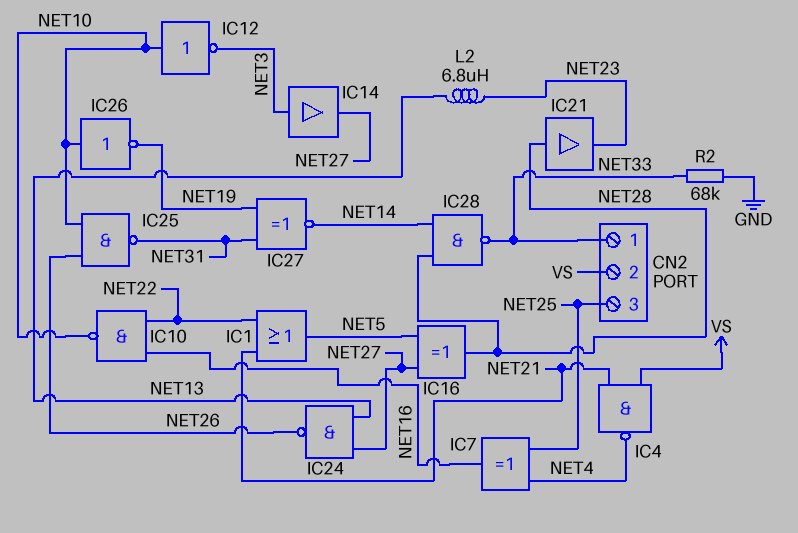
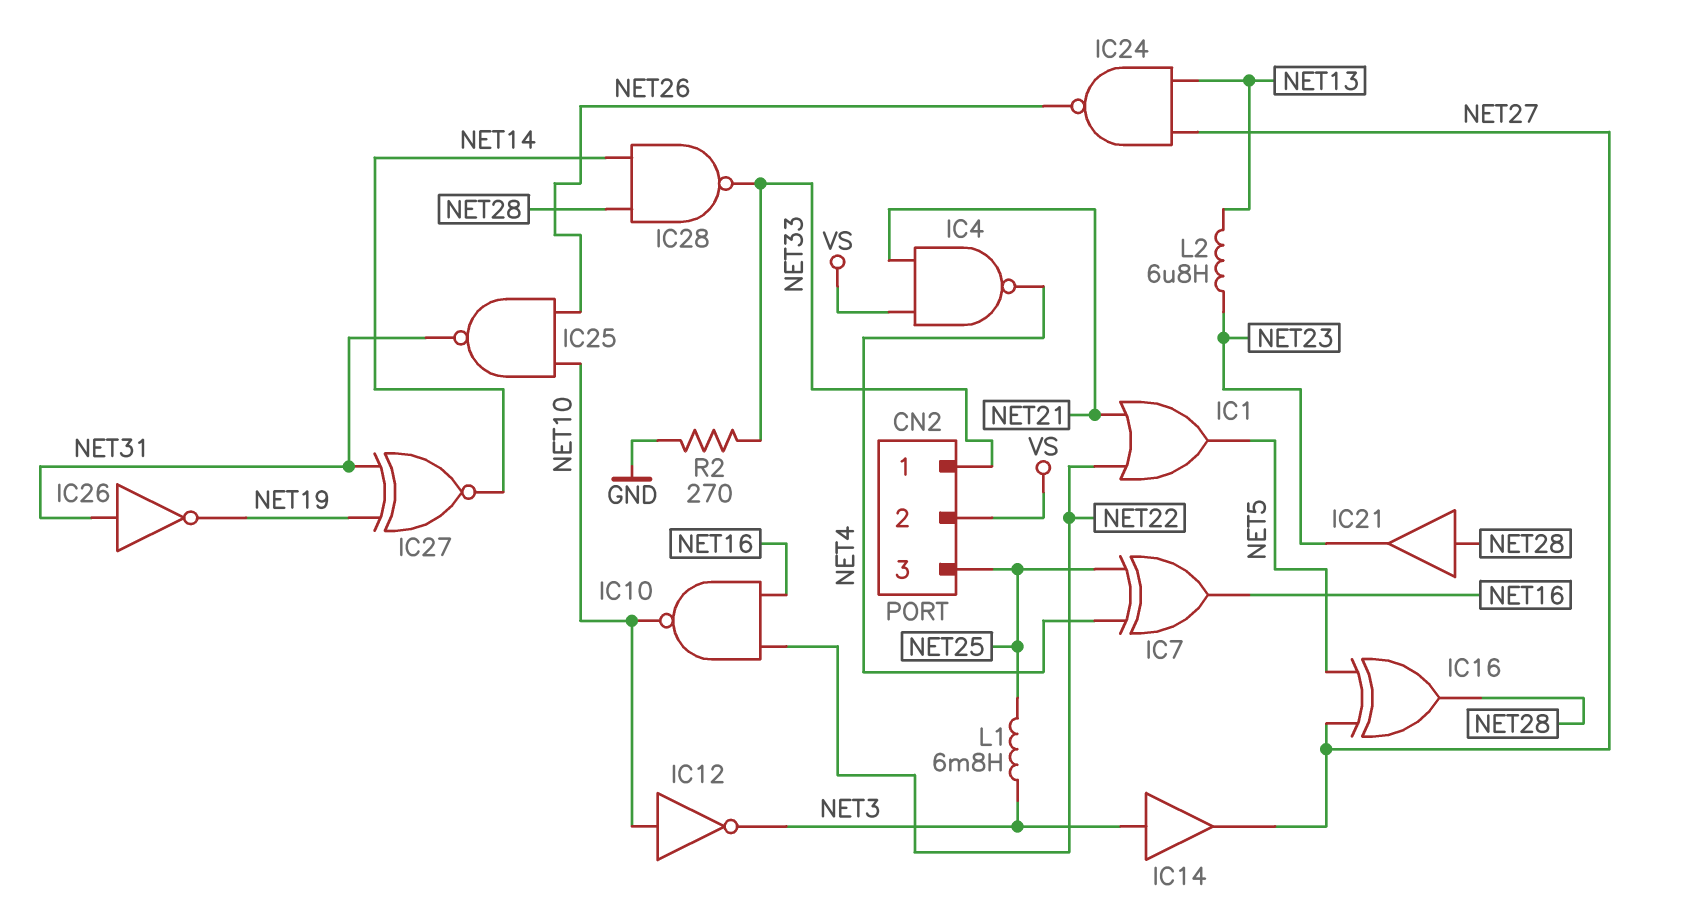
IC26: NOT (in NET10, out NET19) -> NOT (in NET31, out NET19)
L1: none -> 6.8mH (NET3, NET25)
R2: 68k (GND, NET33) -> 270 (GND, NET33)

